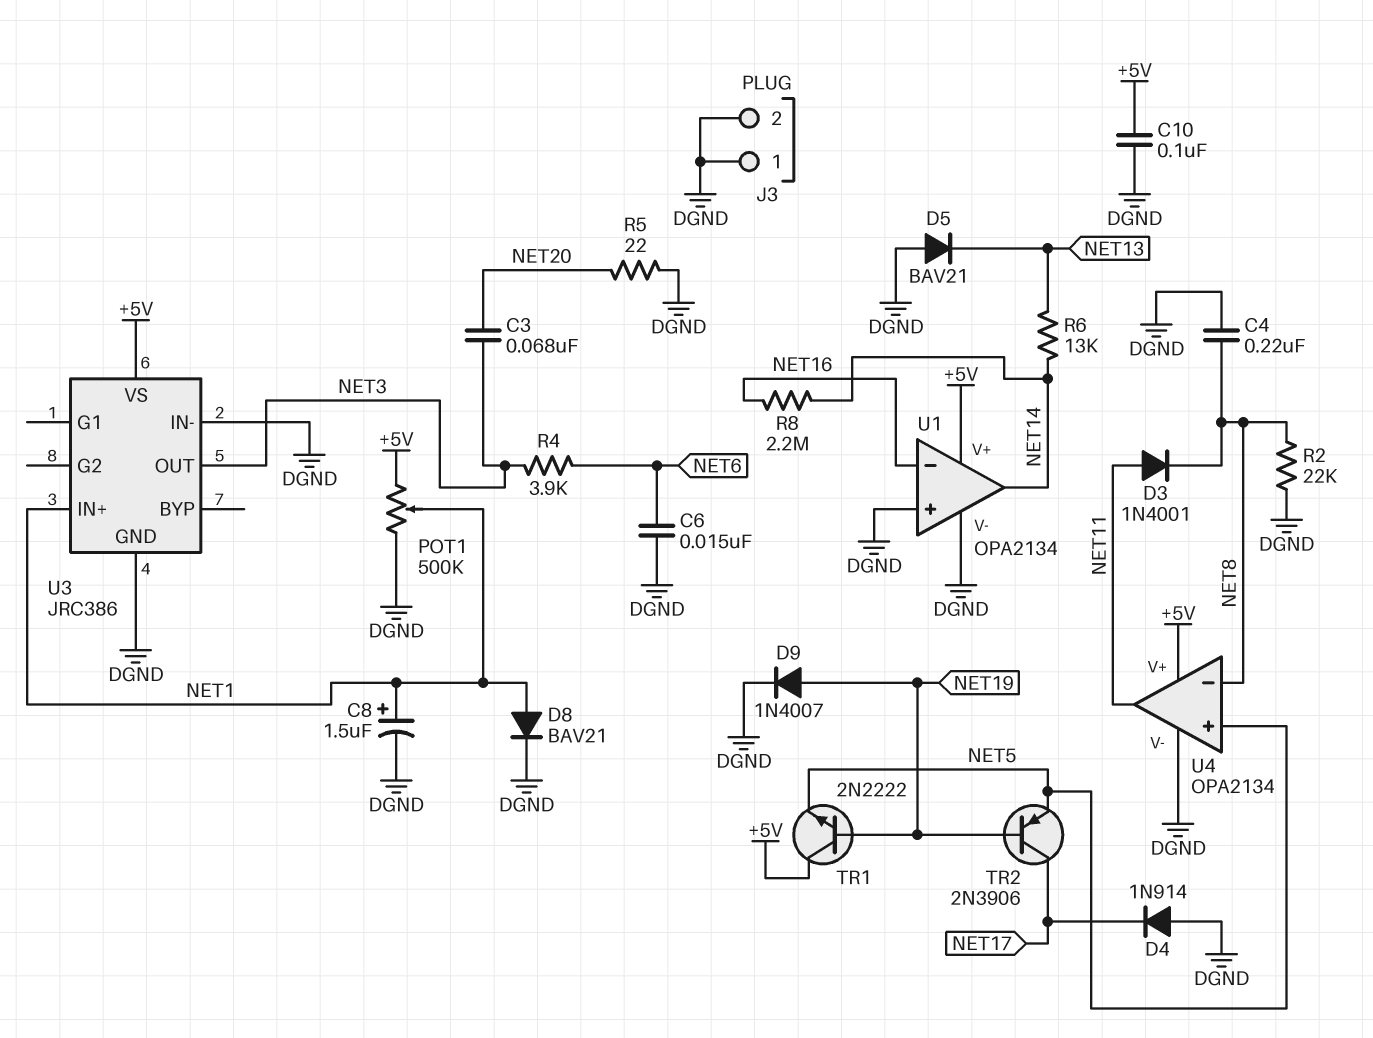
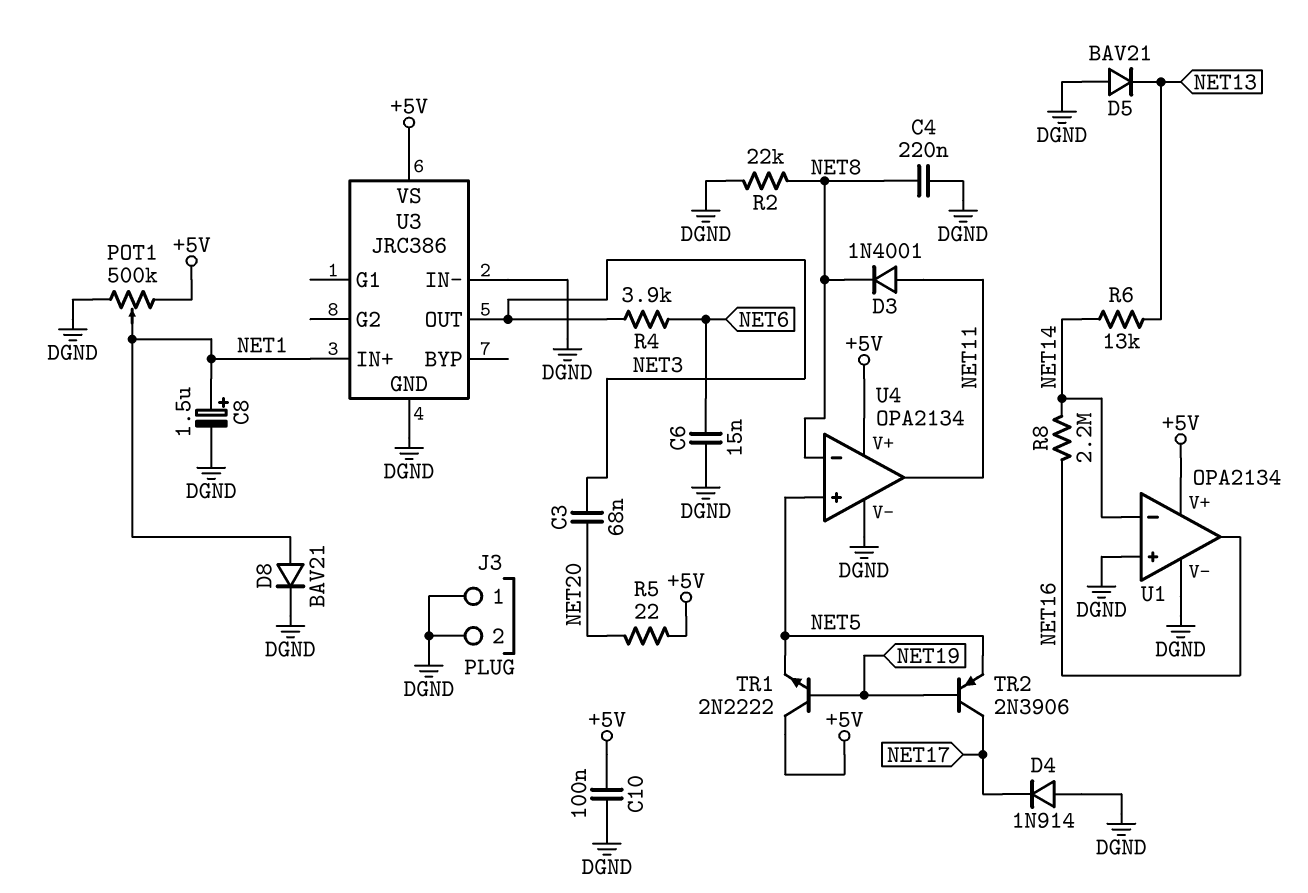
D9: diode 1N4007 (A NET19, K DGND) -> none
R5: 22 (DGND, NET20) -> 22 (+5V, NET20)
U1 pin in-: NET16 -> NET14
U1 pin out: NET14 -> NET16

